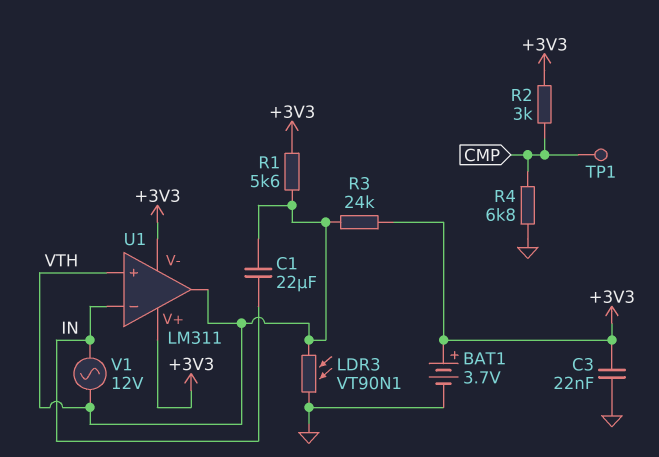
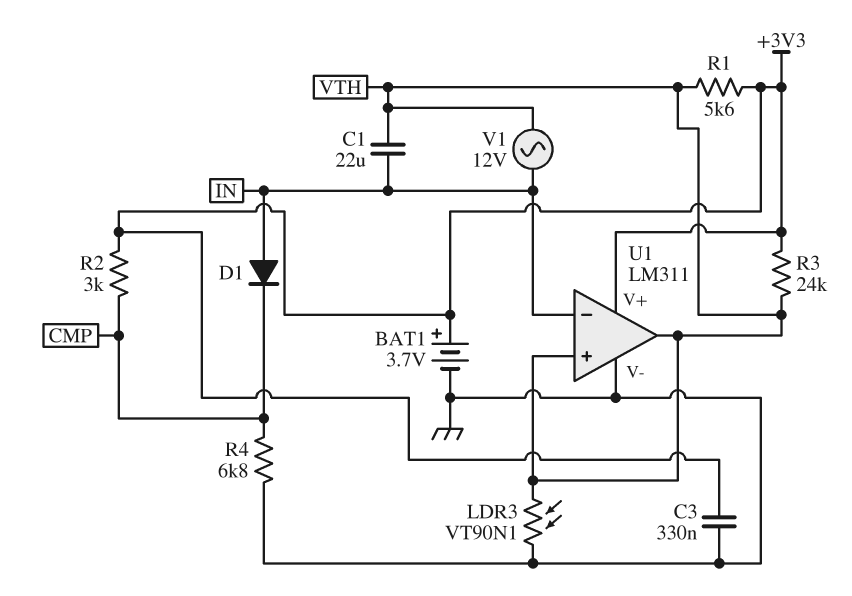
C3: 22nF (+3V3, GND) -> 330nF (+3V3, GND)
D1: none -> diode (A IN, K CMP)
TP1: test point (CMP) -> none
U1 pin V-: +3V3 -> GND

